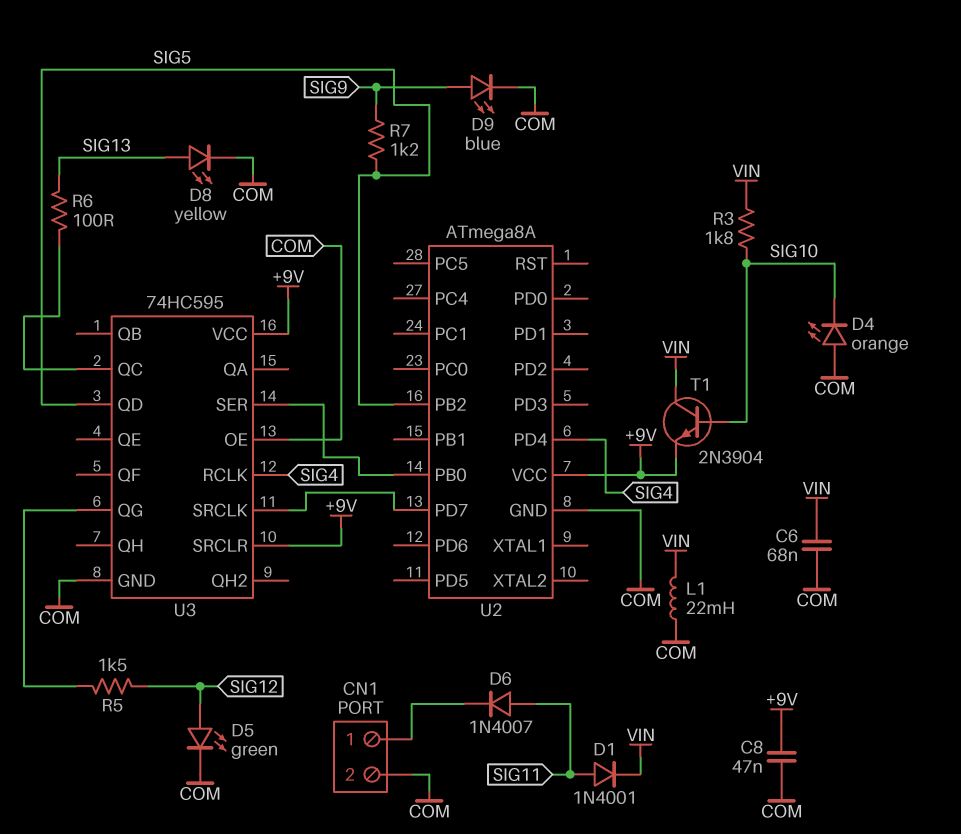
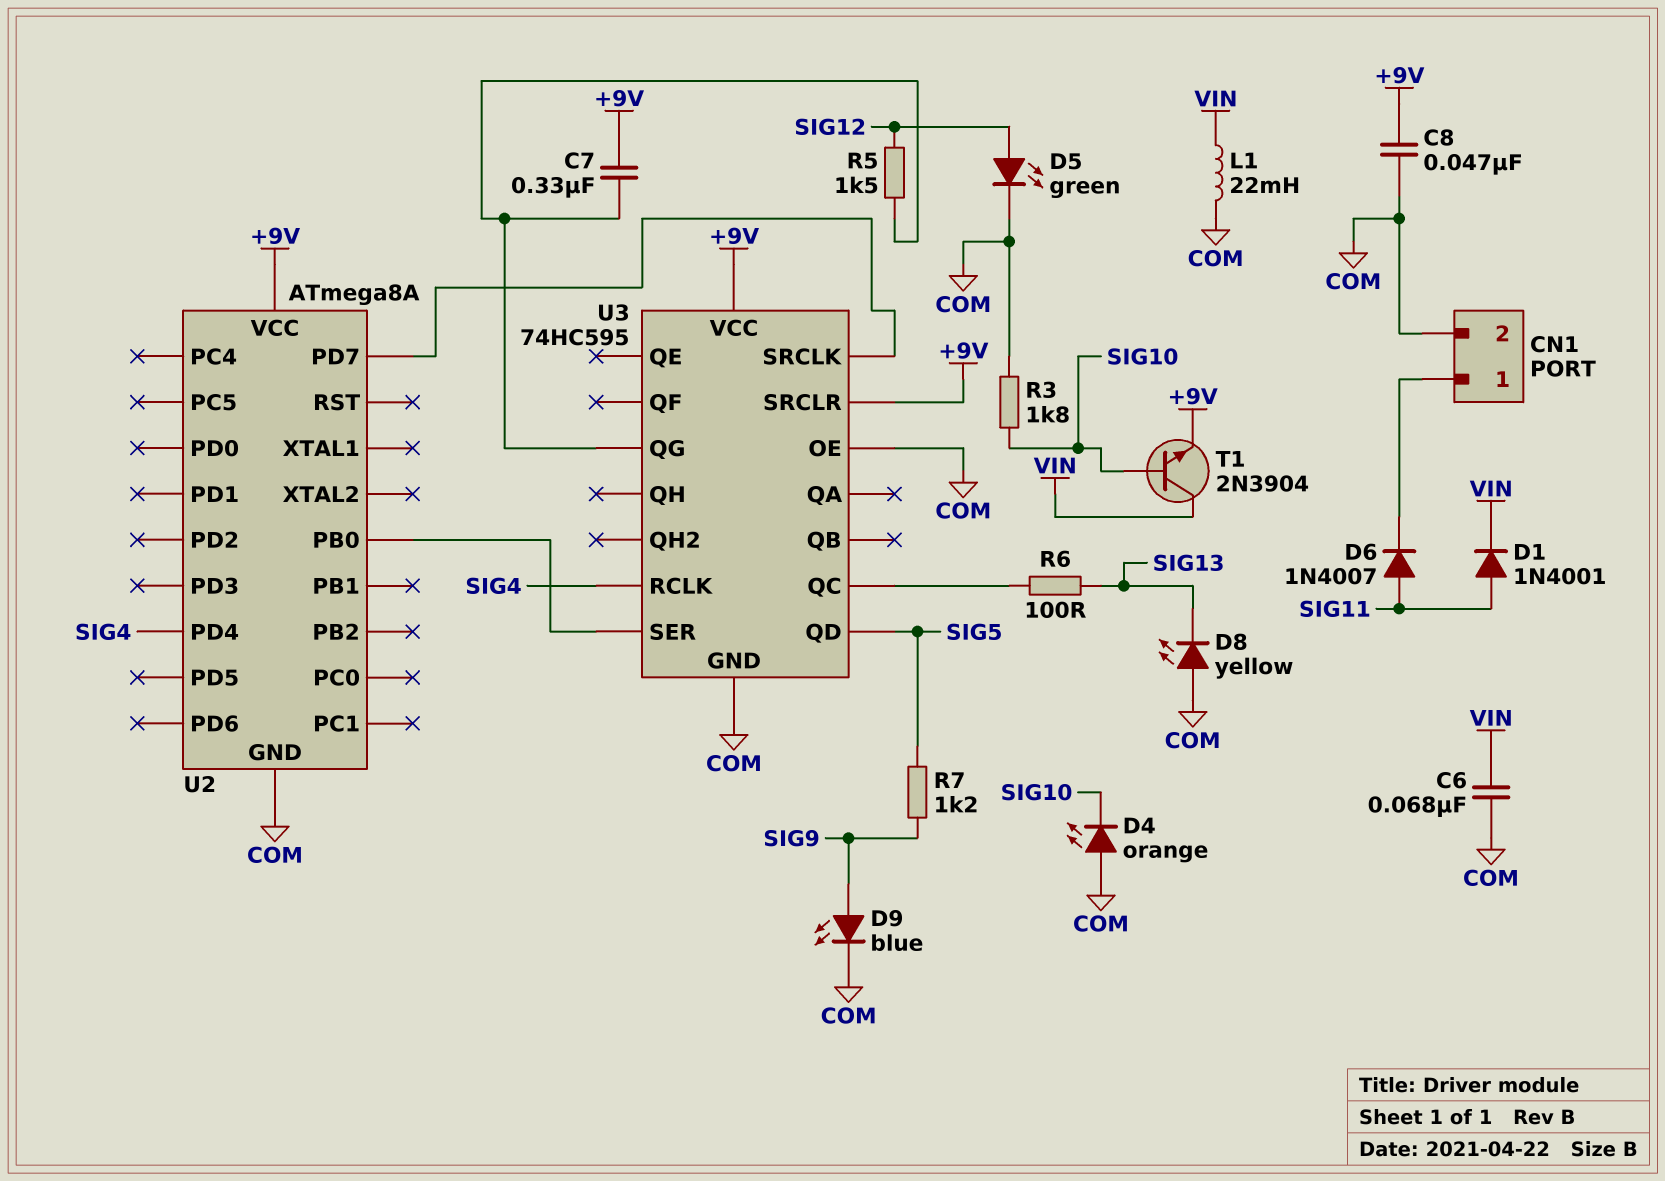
C7: none -> 330nF (+9V, U3/QG)
D8: LED yellow (A SIG13, K COM) -> LED yellow (A COM, K SIG13)
R3: 1.8k (SIG10, VIN) -> 1.8k (COM, SIG10)
U2 pin PB2: SIG5 -> none

